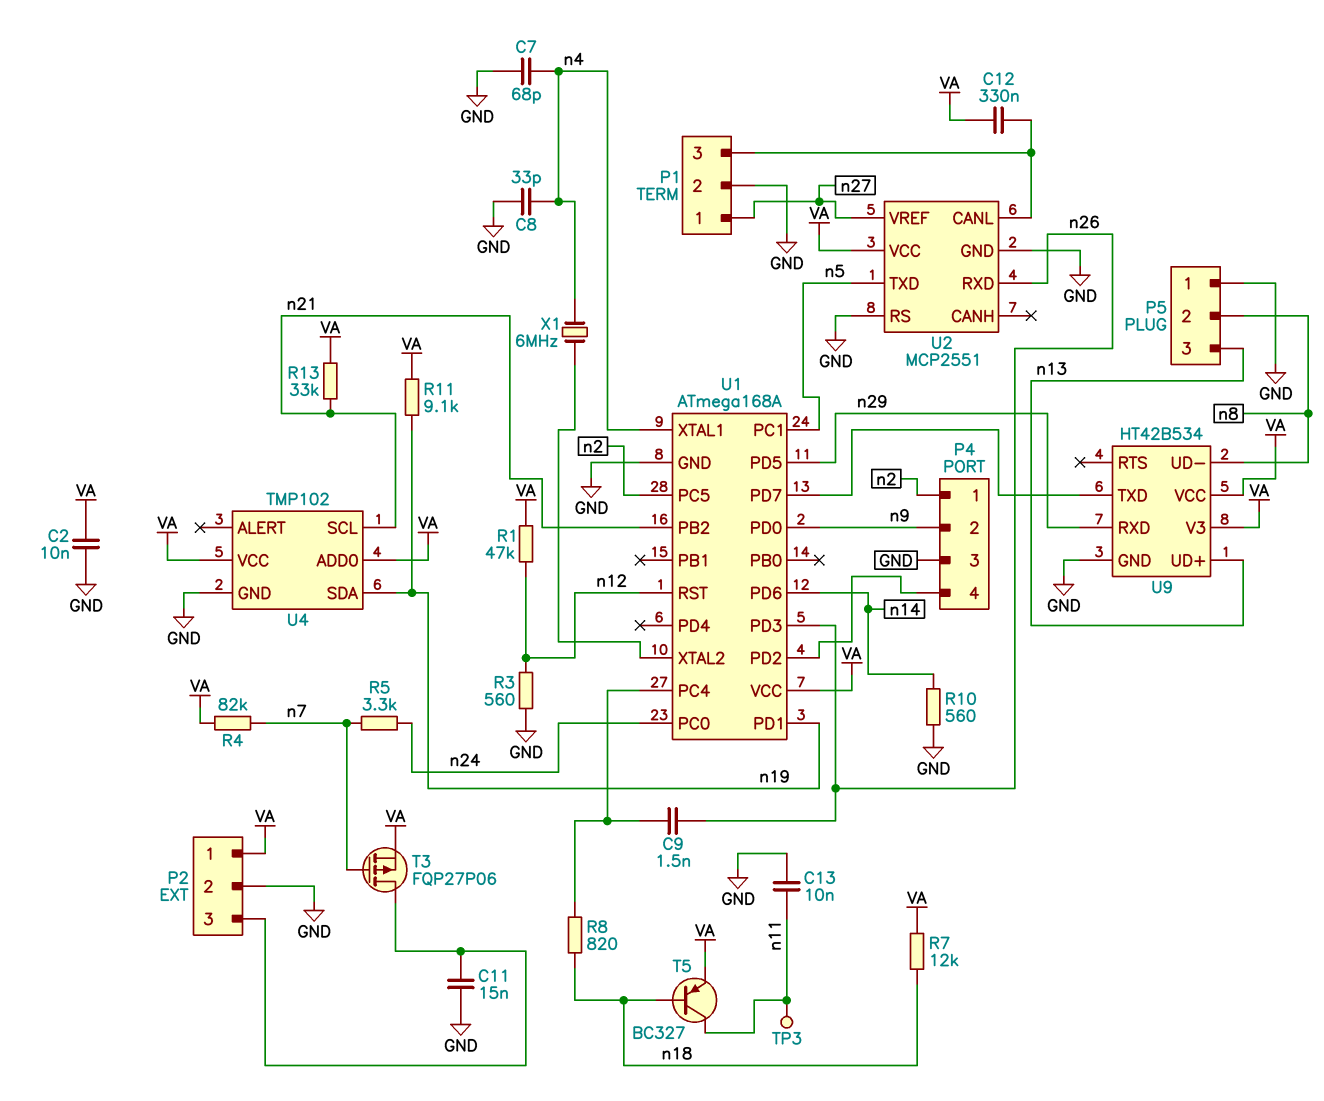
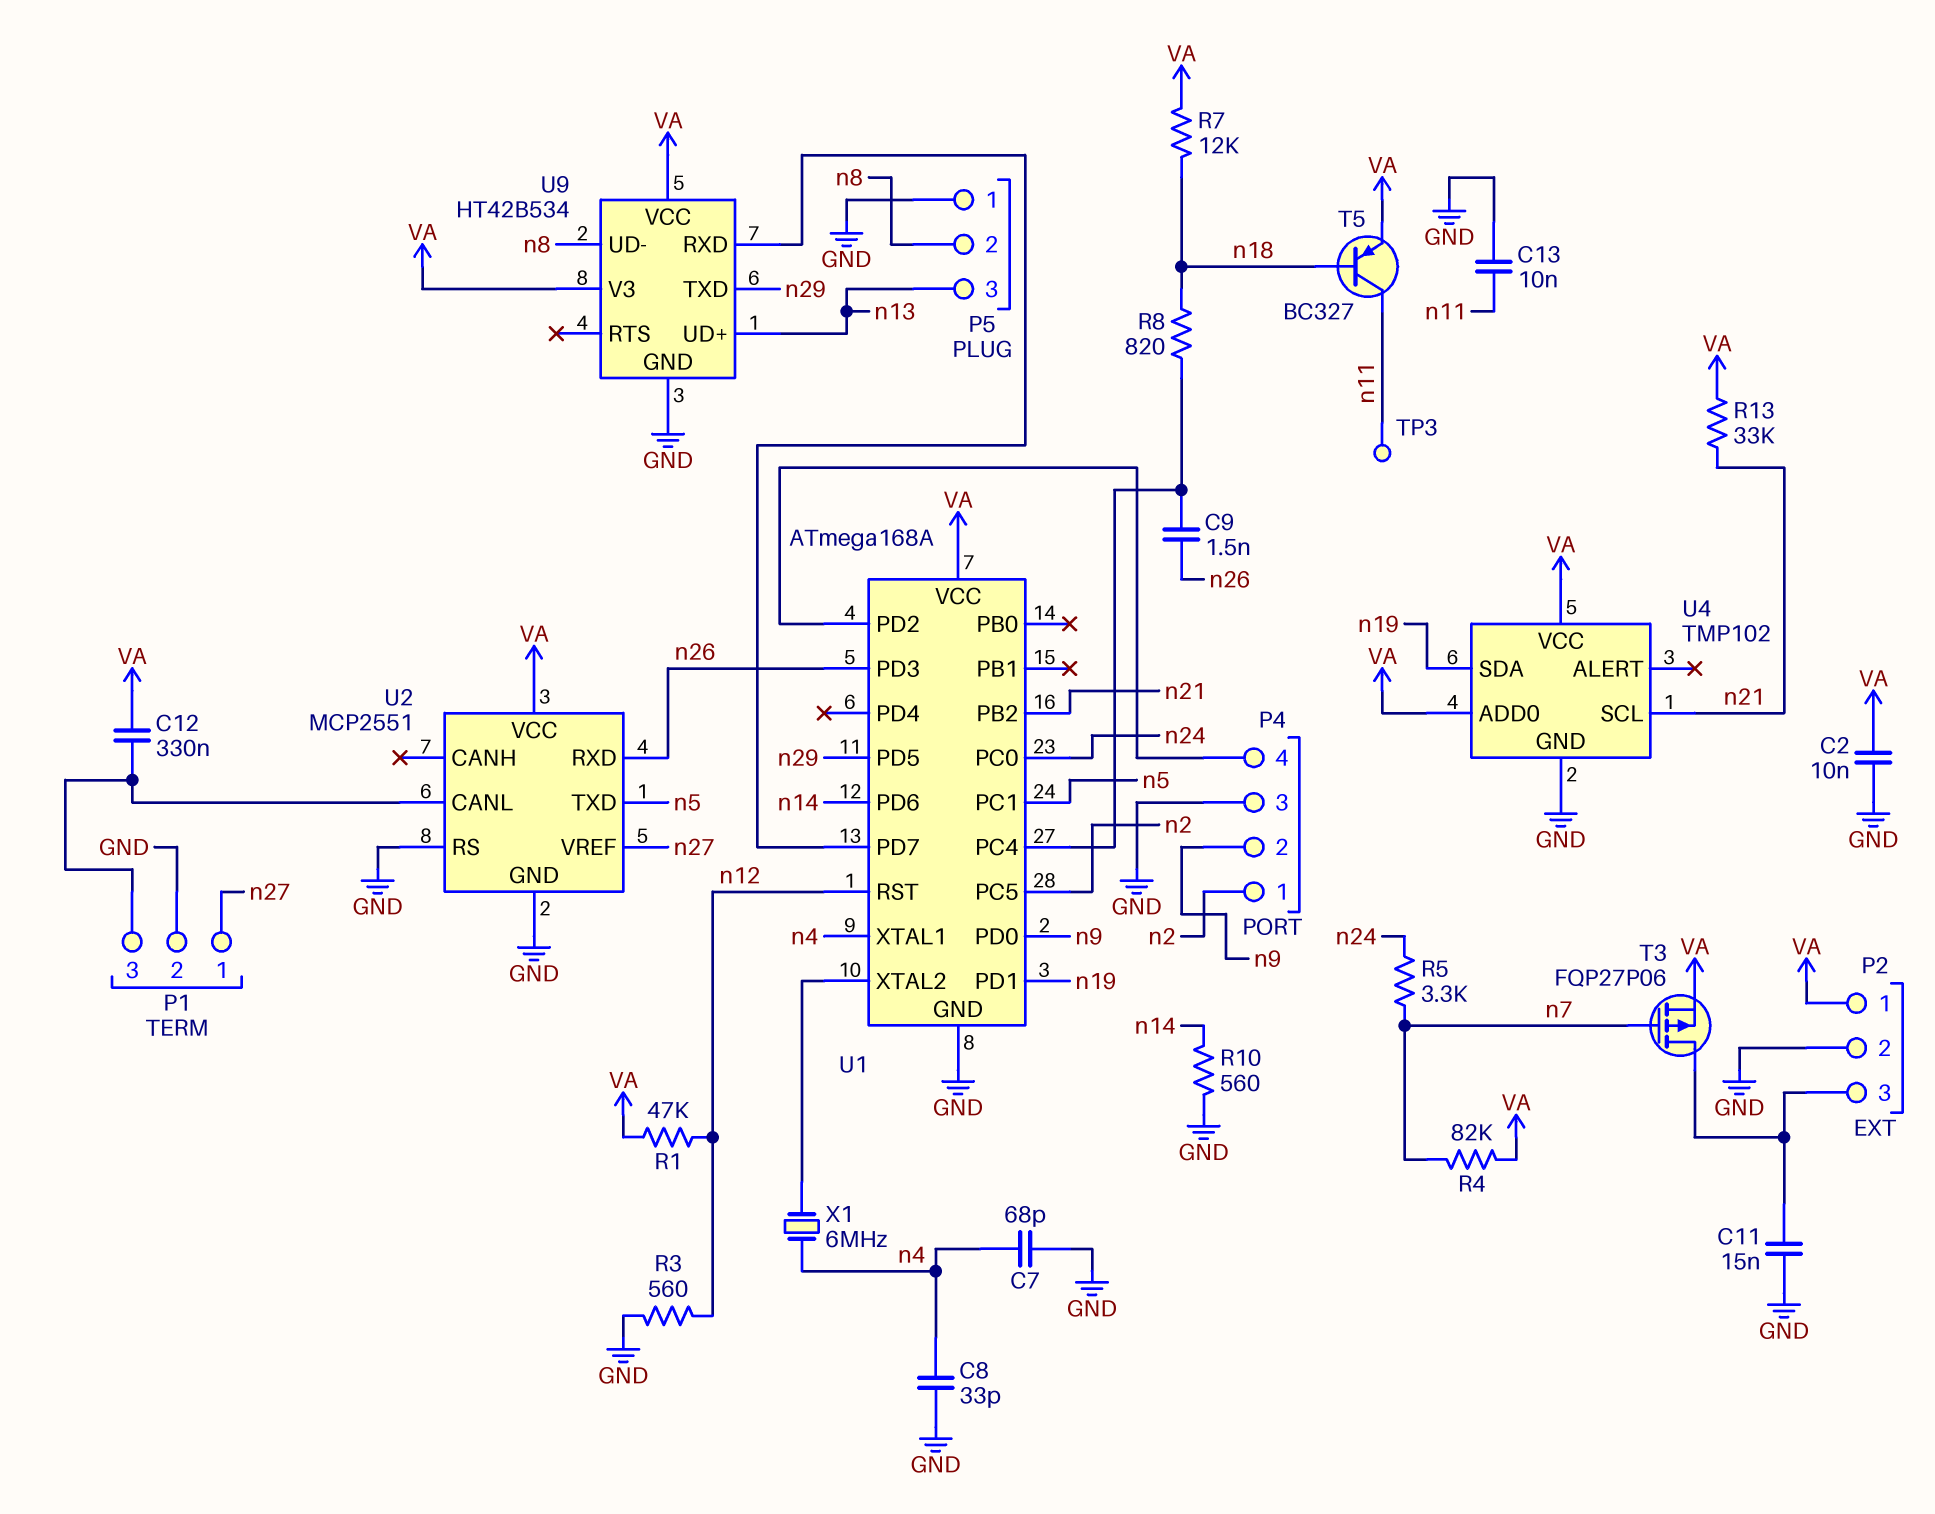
R11: 9.1k (VA, n19) -> none
U9 pin RXD: n29 -> U1/PD7
U9 pin TXD: U1/PD7 -> n29

